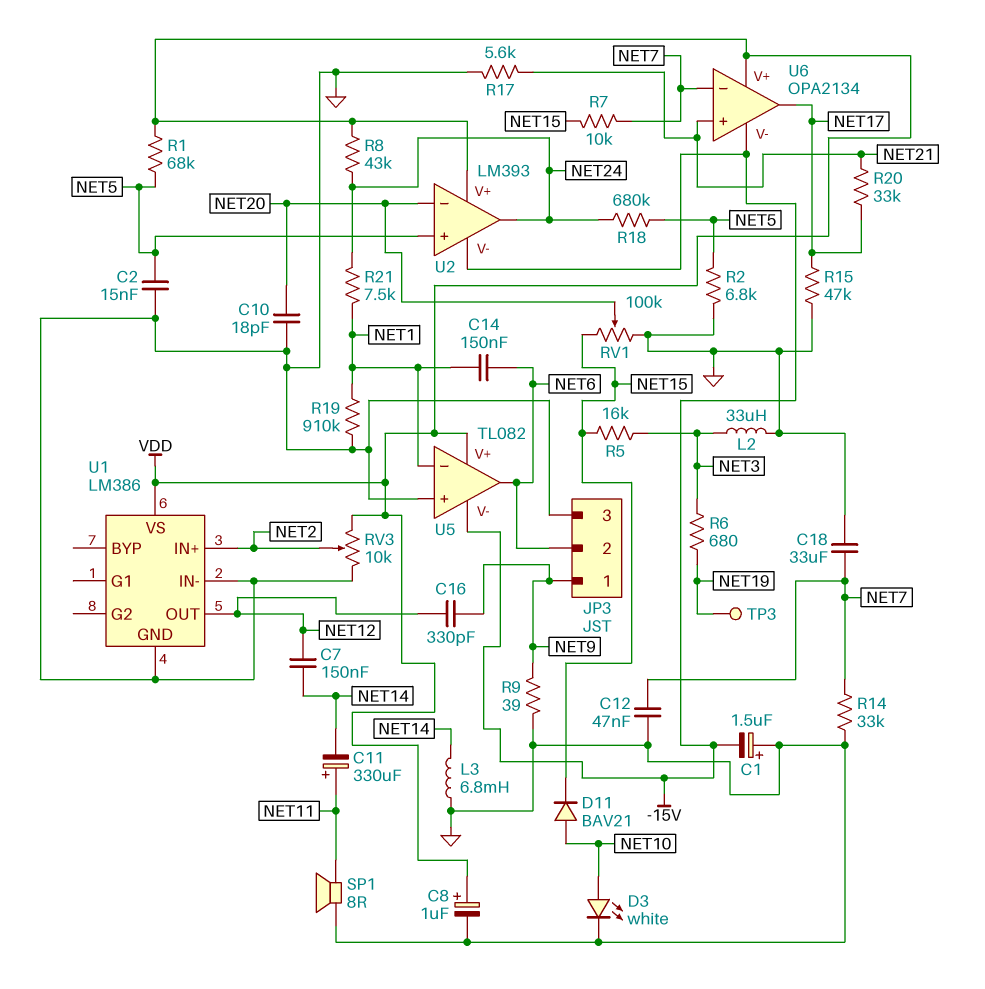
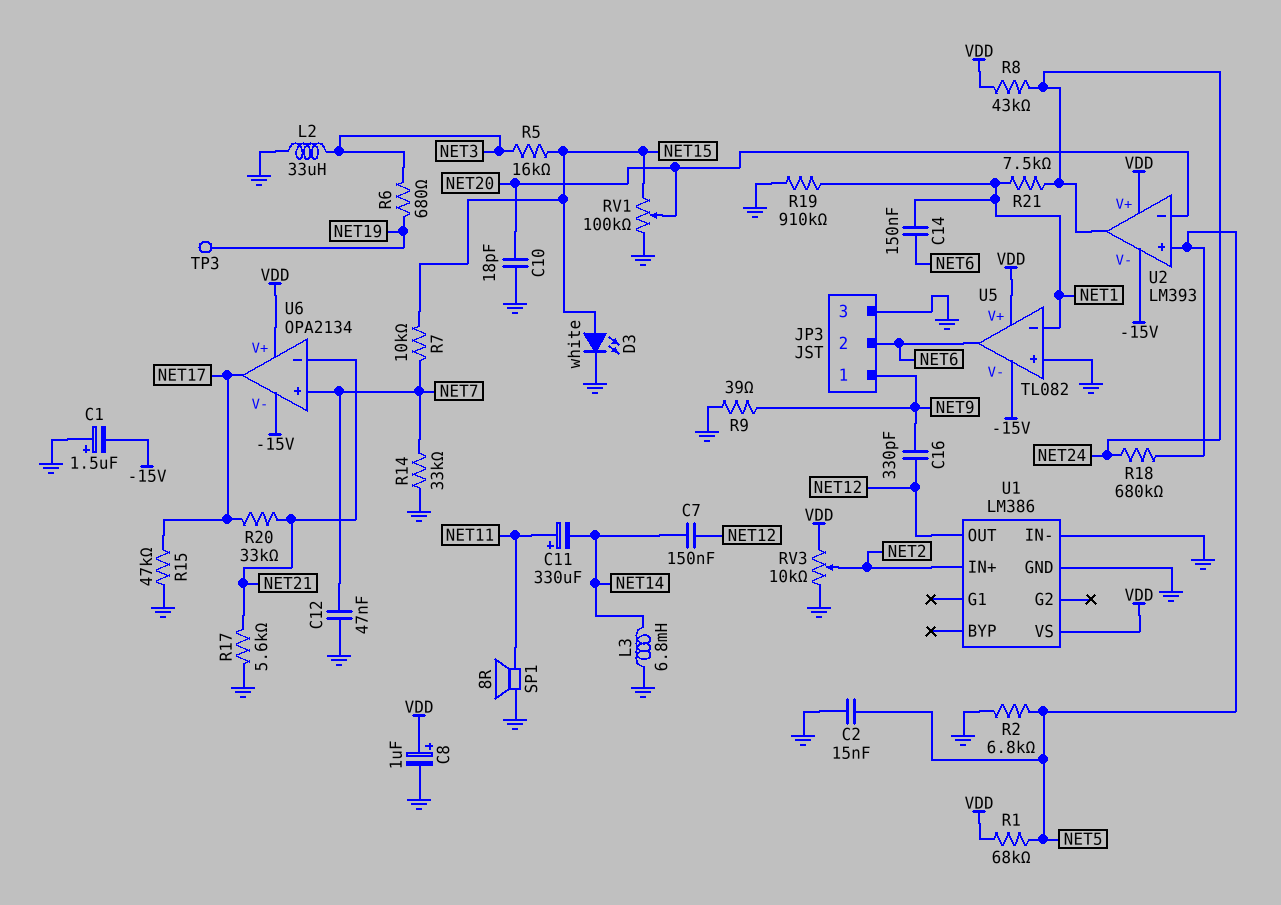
C18: 33uF (GND, NET7) -> none
D3: LED white (A NET10, K GND) -> LED white (A NET15, K GND)
D11: diode BAV21 (A NET10, K NET15) -> none
U6 pin in+: NET21 -> NET7
U6 pin in-: NET7 -> NET21

